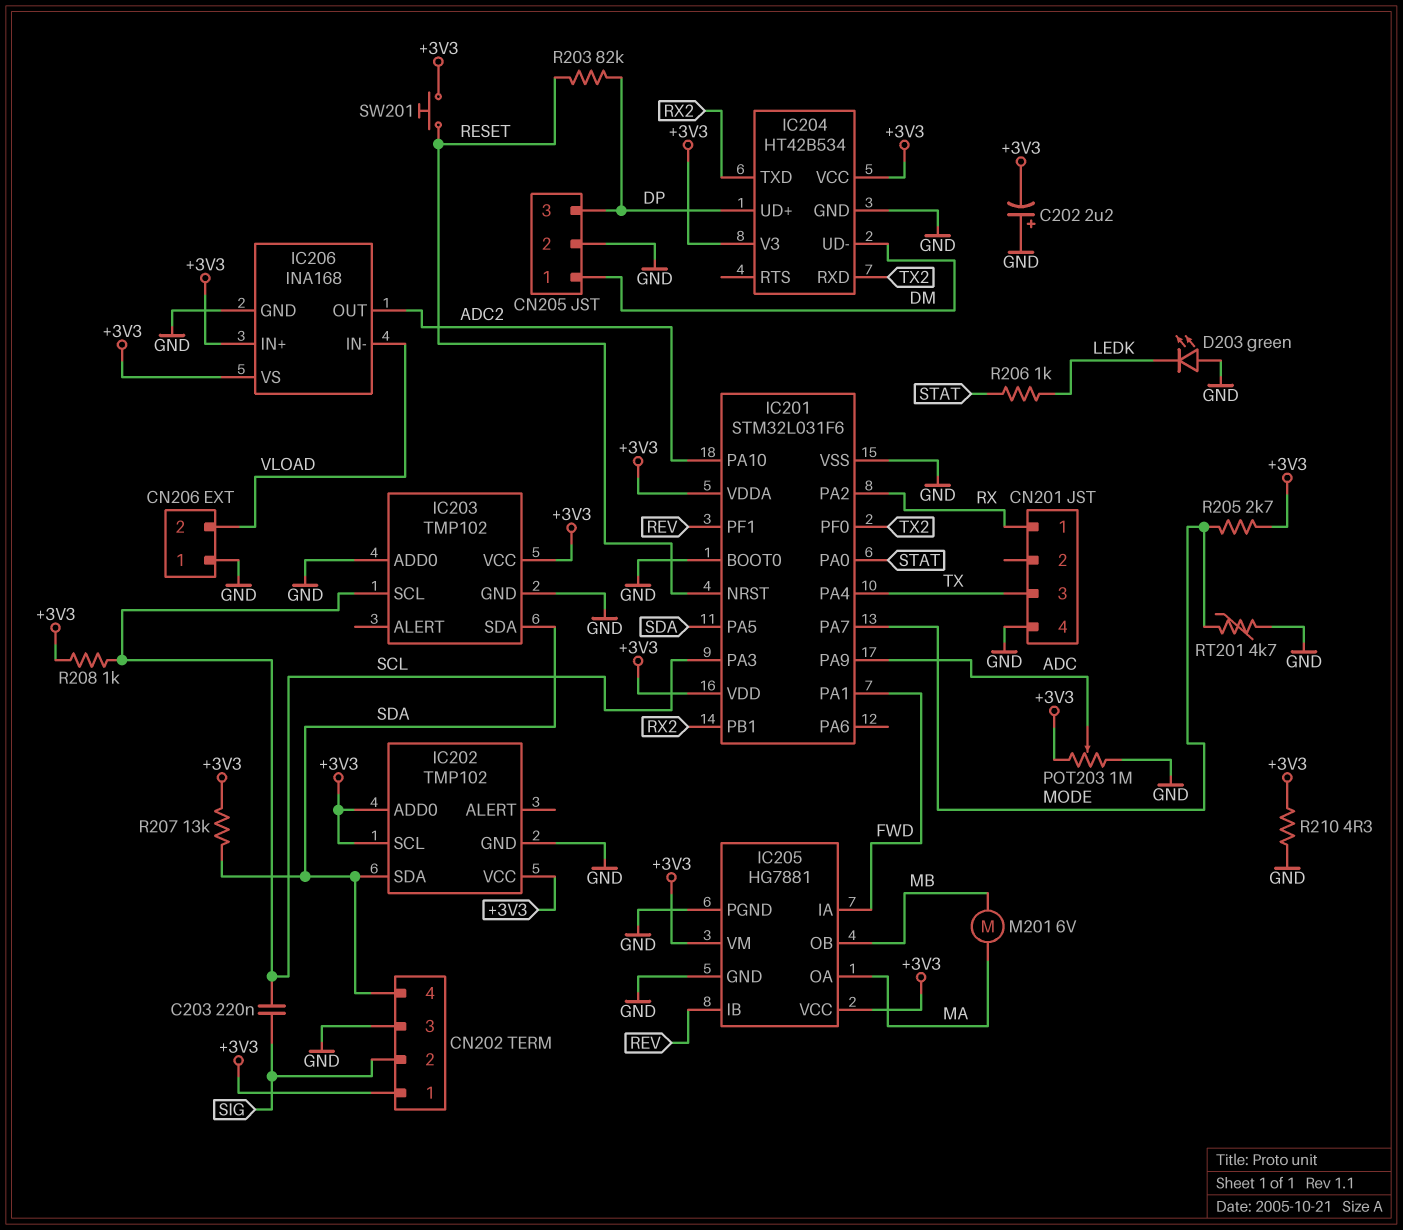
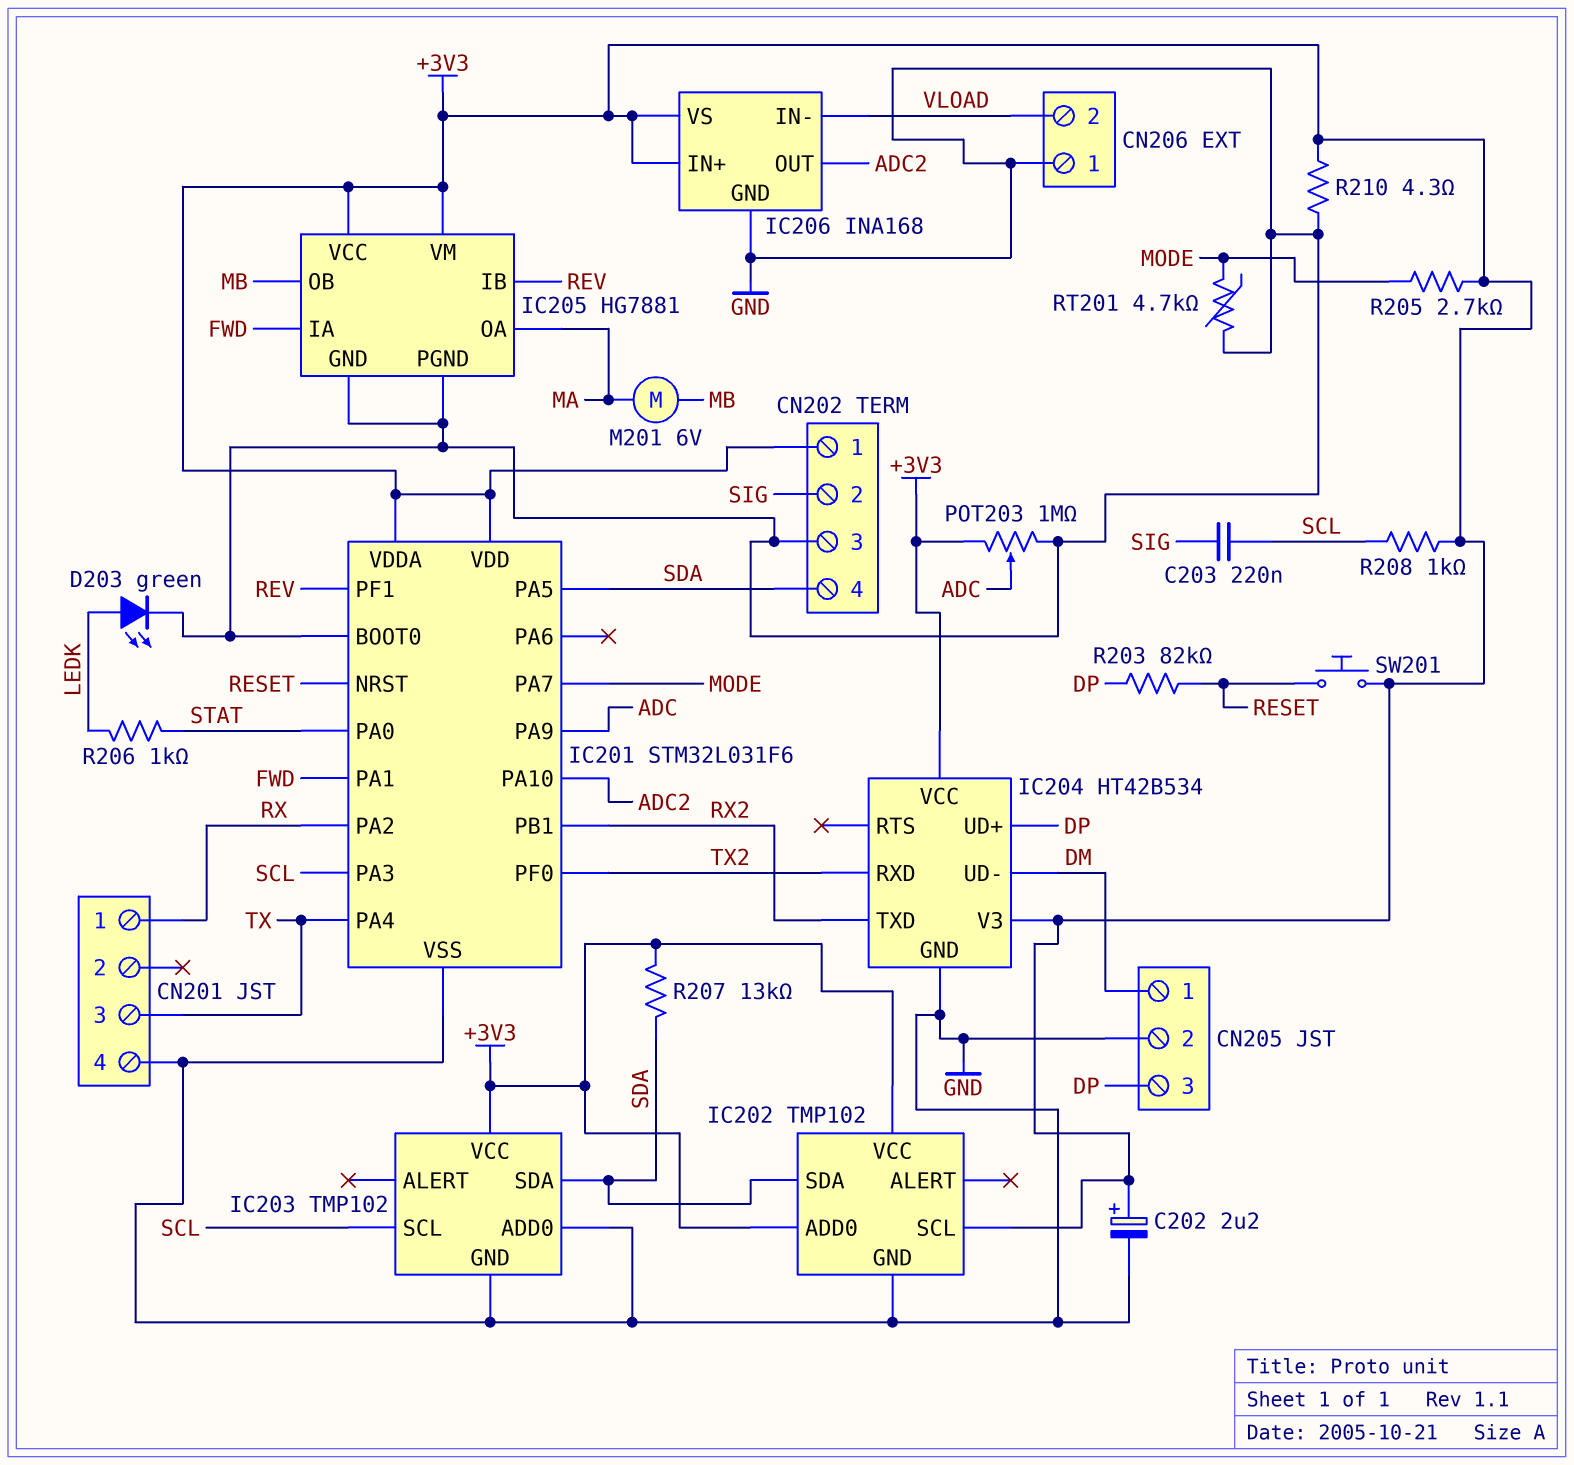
C202: 2.2uF (plus GND, minus +3V3) -> 2.2uF (plus +3V3, minus GND)
D203: LED green (A GND, K LEDK) -> LED green (A LEDK, K GND)

